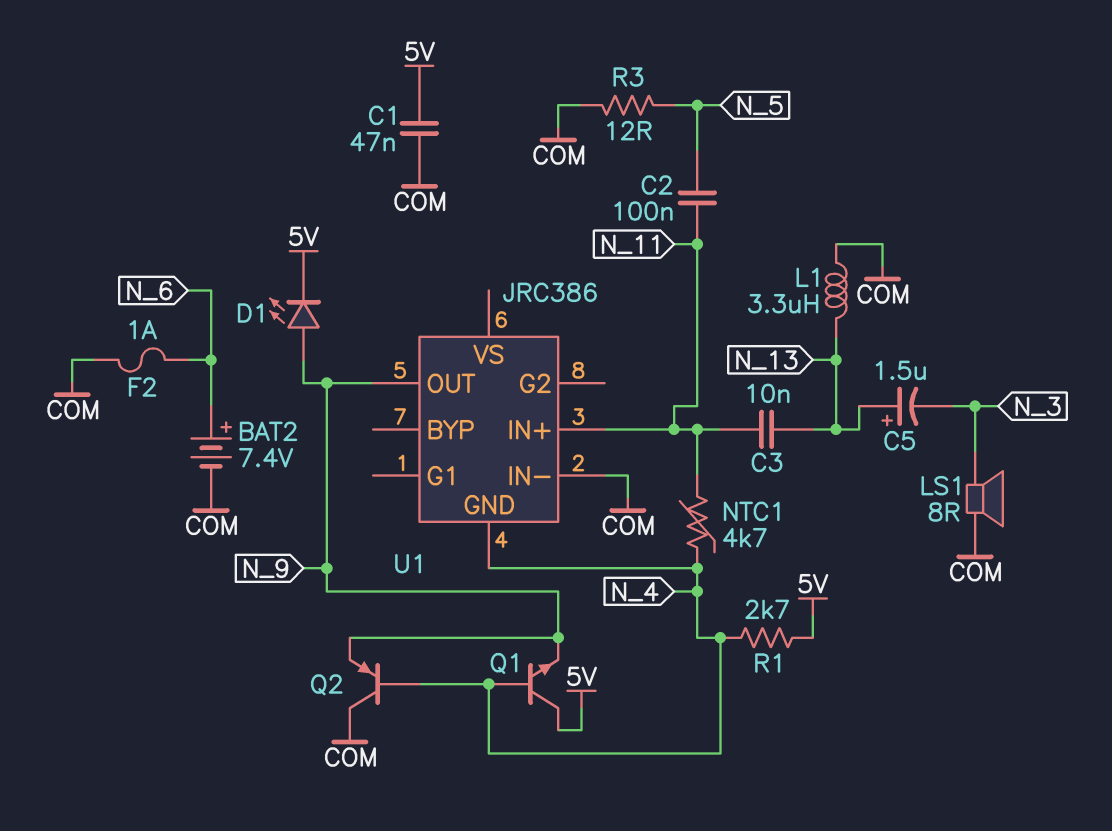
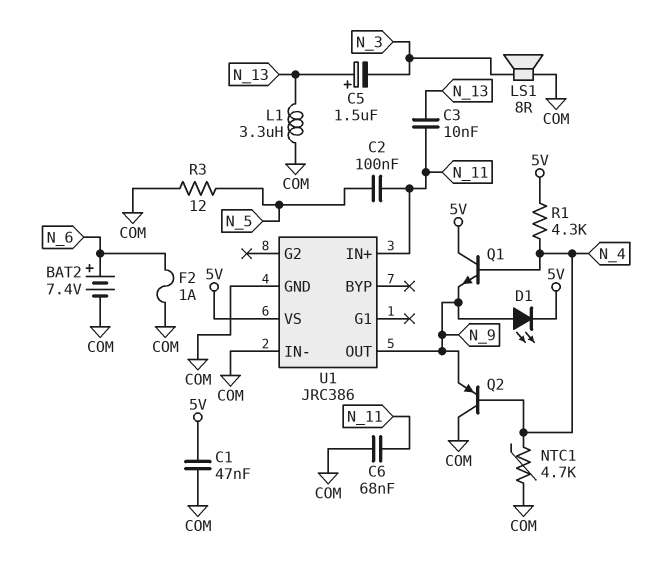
C6: none -> 68nF (COM, N_11)
NTC1: 4.7k (N_4, N_11) -> 4.7k (COM, N_4)
R1: 2.7k (5V, N_4) -> 4.3k (5V, N_4)
U1 pin GND: N_4 -> COM
U1 pin VS: none -> 5V

